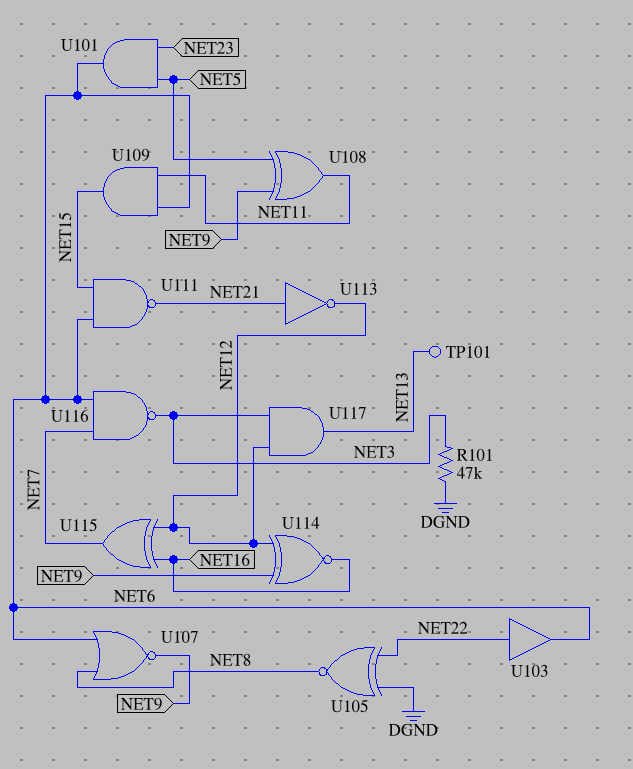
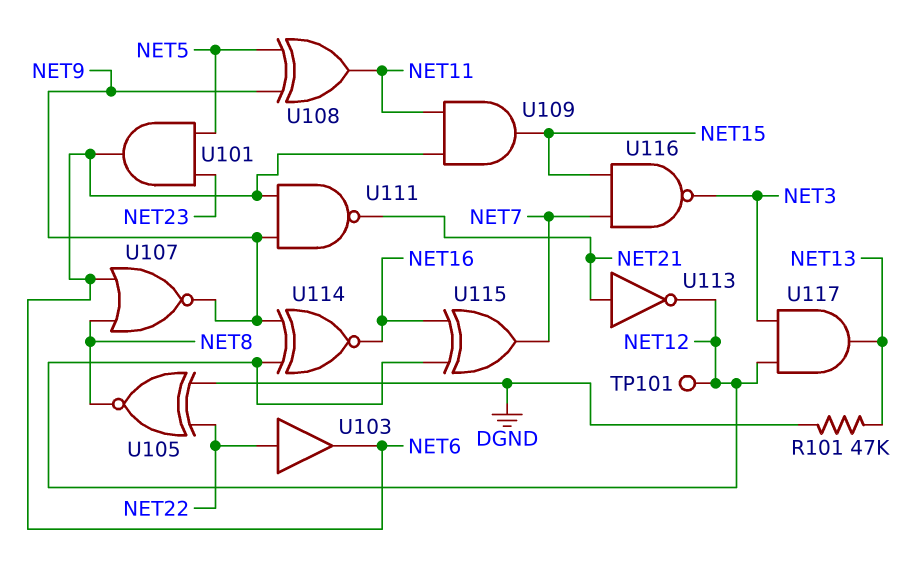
R101: 47k (DGND, NET3) -> 47k (DGND, NET13)
TP101: test point (NET13) -> test point (NET12)
U111: NAND (in NET6, in NET15, out NET21) -> NAND (in NET6, in NET9, out NET21)
U116: NAND (in NET6, in NET7, out NET3) -> NAND (in NET7, in NET15, out NET3)

